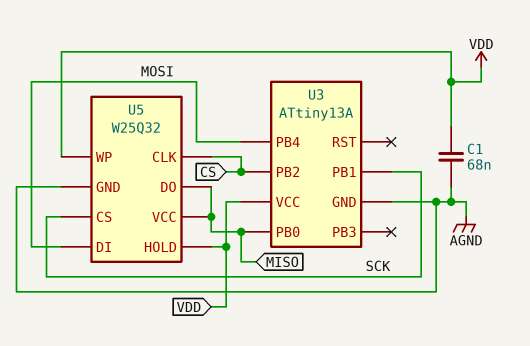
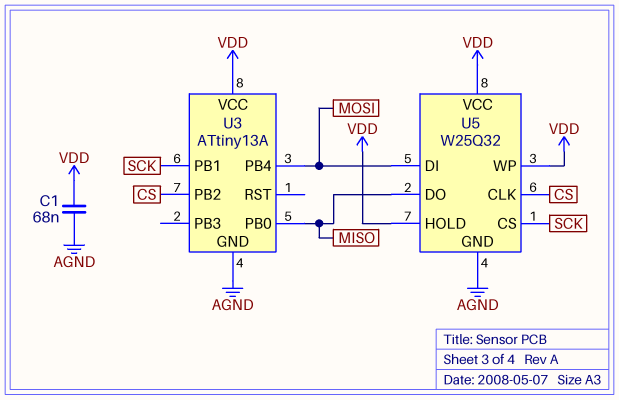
U5 pin VCC: MISO -> VDD

